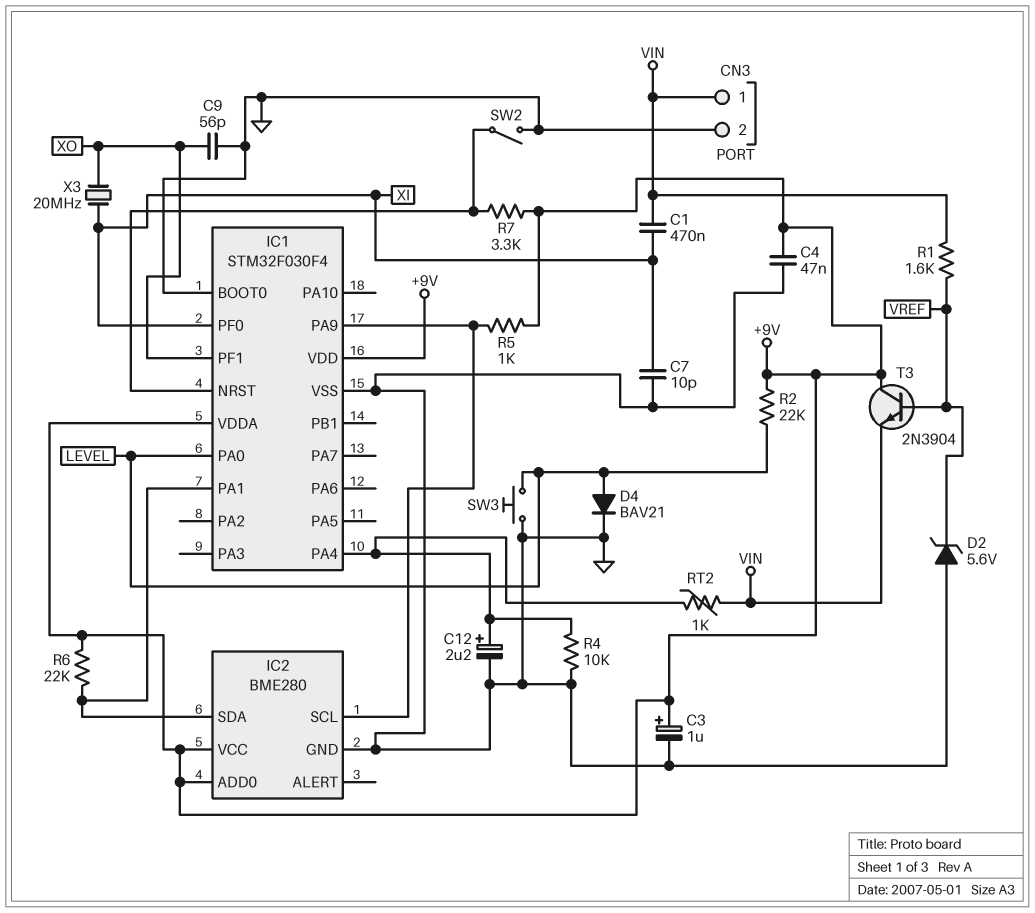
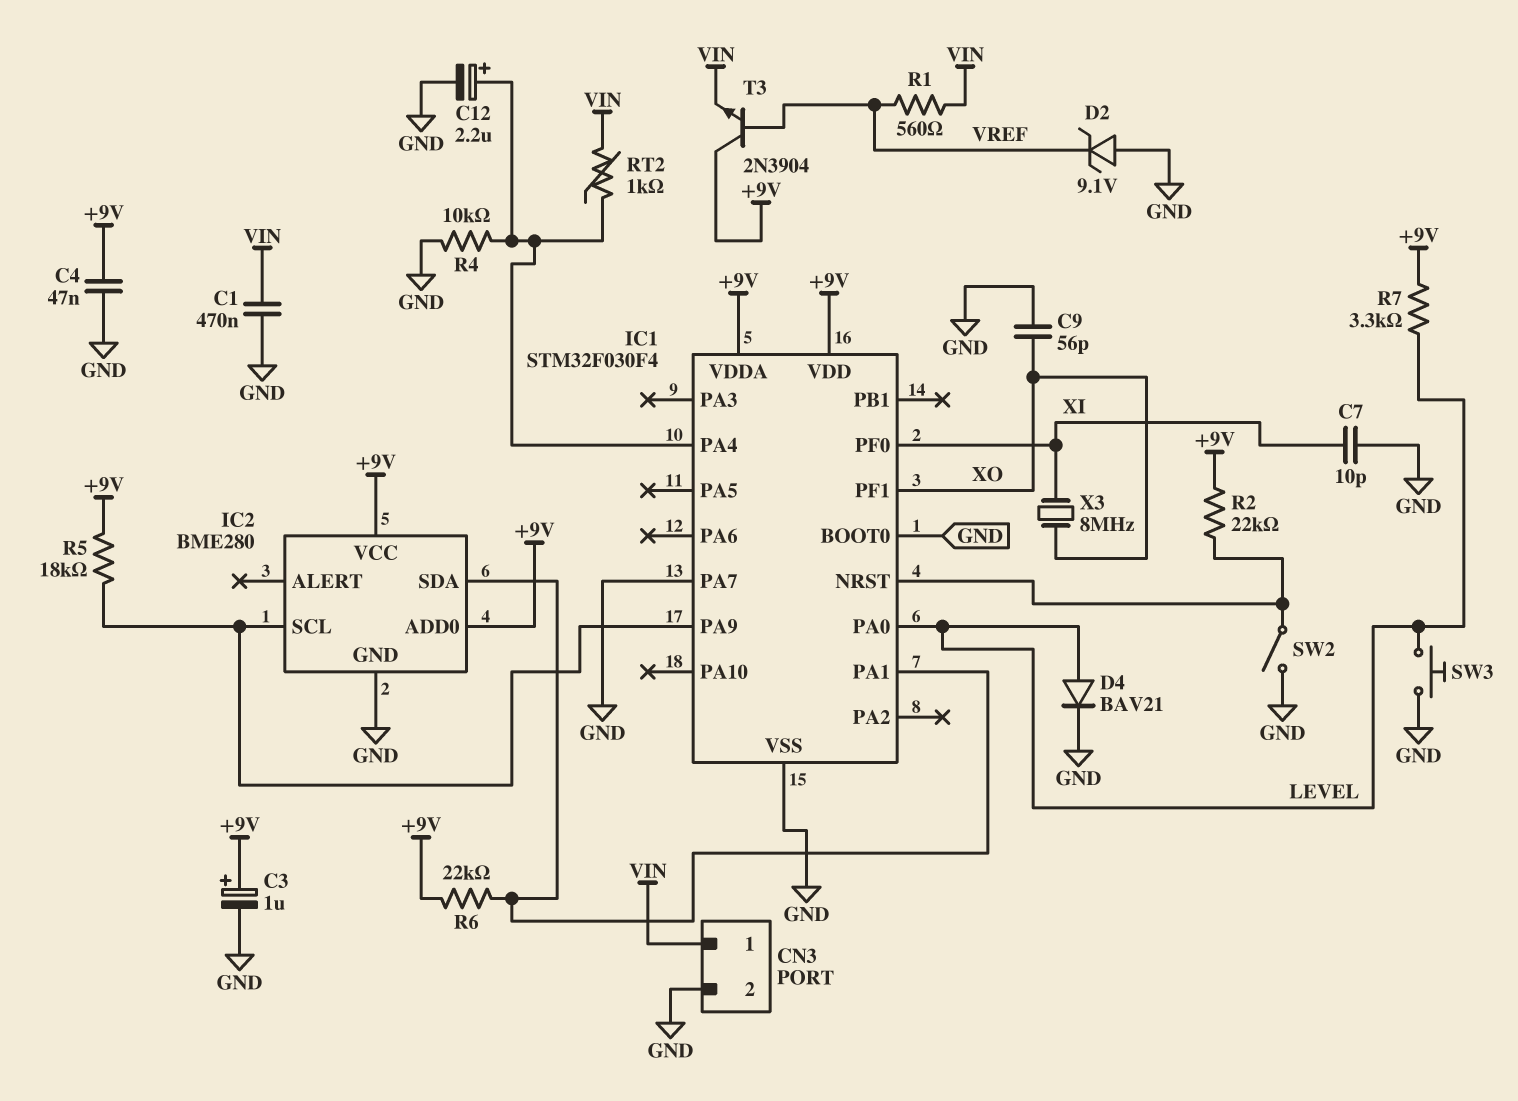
C1: 470nF (VIN, XI) -> 470nF (GND, VIN)
D2: zener 5.6V (A GND, K VREF) -> zener 9.1V (A GND, K VREF)
IC1 pin PA7: none -> GND
R1: 1.6k (VIN, VREF) -> 560 (VIN, VREF)
R2: 22k (+9V, LEVEL) -> 22k (+9V, IC1/NRST)
R5: 1k (+9V, IC1/PA9) -> 18k (+9V, IC1/PA9)
R7: 3.3k (+9V, IC1/NRST) -> 3.3k (+9V, LEVEL)
X3: 20MHz (XI, XO) -> 8MHz (XI, XO)

